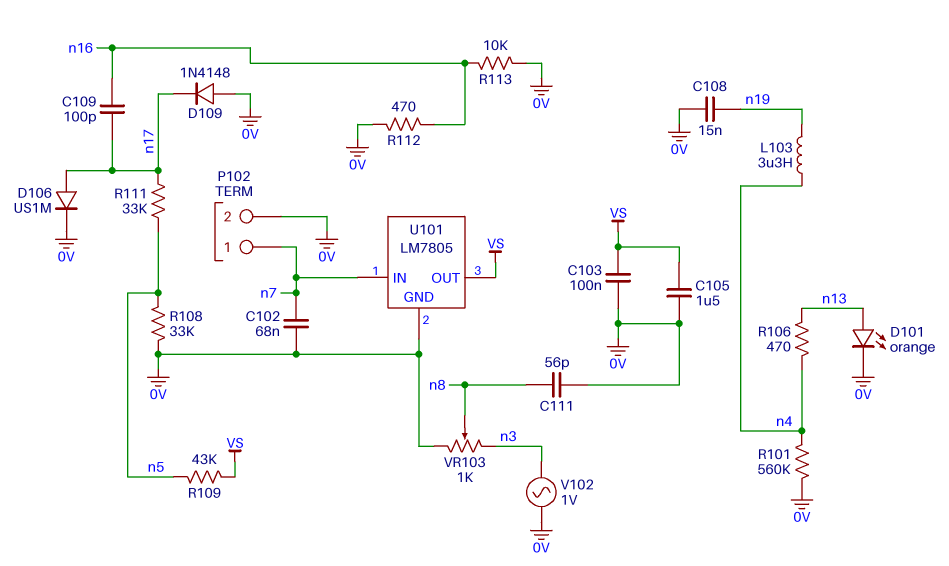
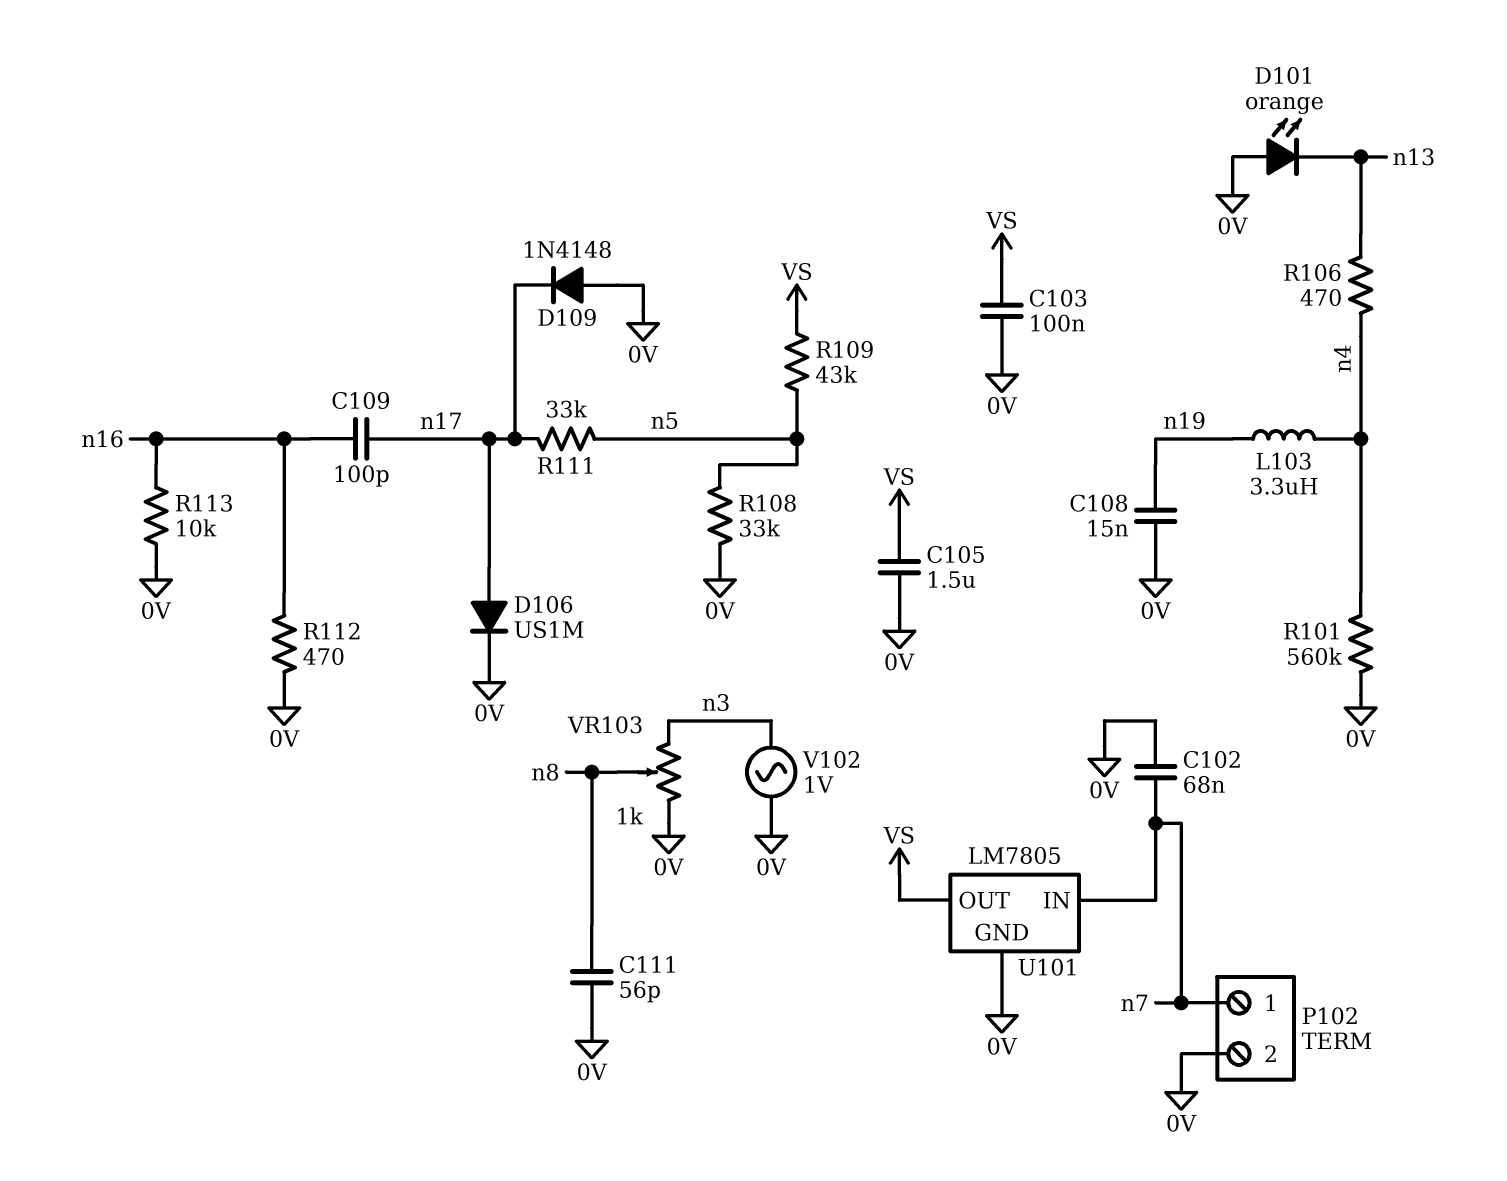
D101: LED orange (A n13, K 0V) -> LED orange (A 0V, K n13)

